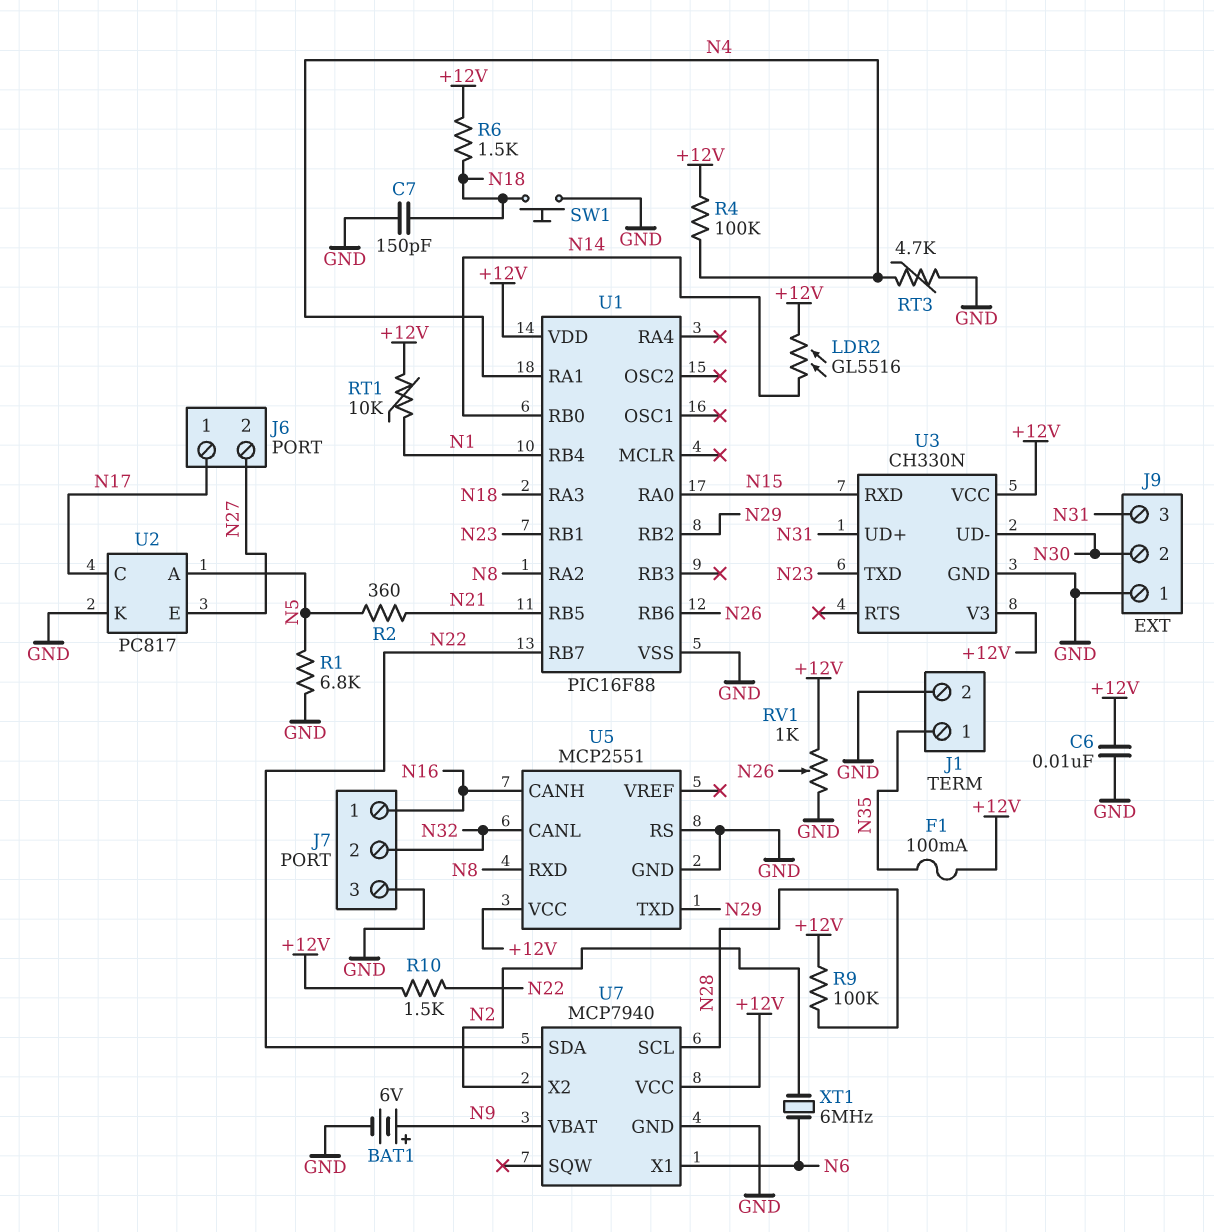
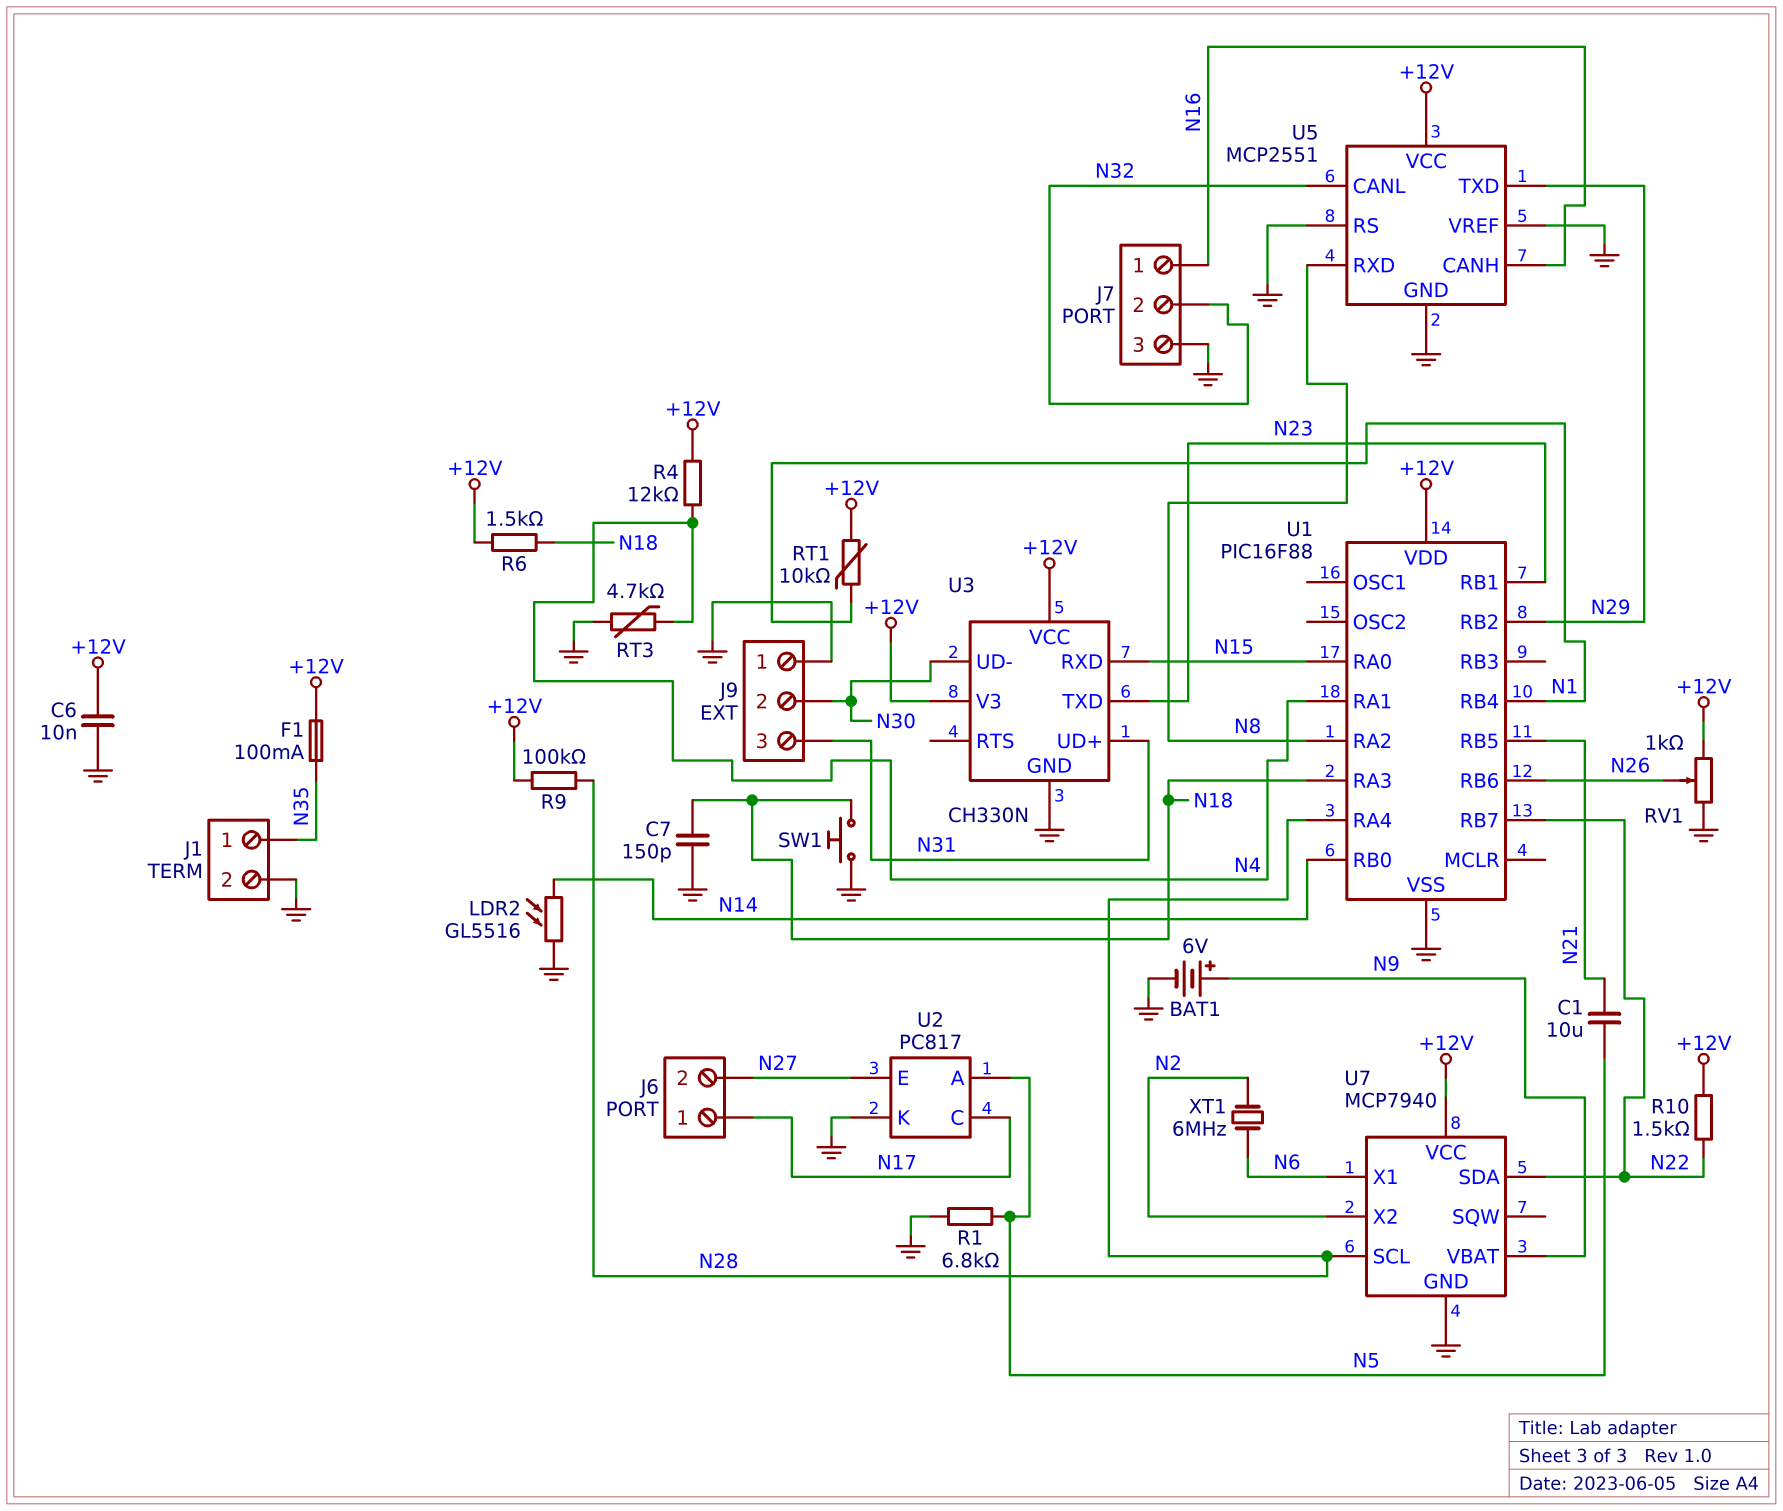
C1: none -> 10uF (N5, N21)
LDR2: GL5516 (+12V, N14) -> GL5516 (GND, N14)
R2: 360 (N5, N21) -> none
R4: 100k (+12V, N4) -> 12k (+12V, N4)
U1 pin RA4: none -> N28
U5 pin VREF: none -> GND

